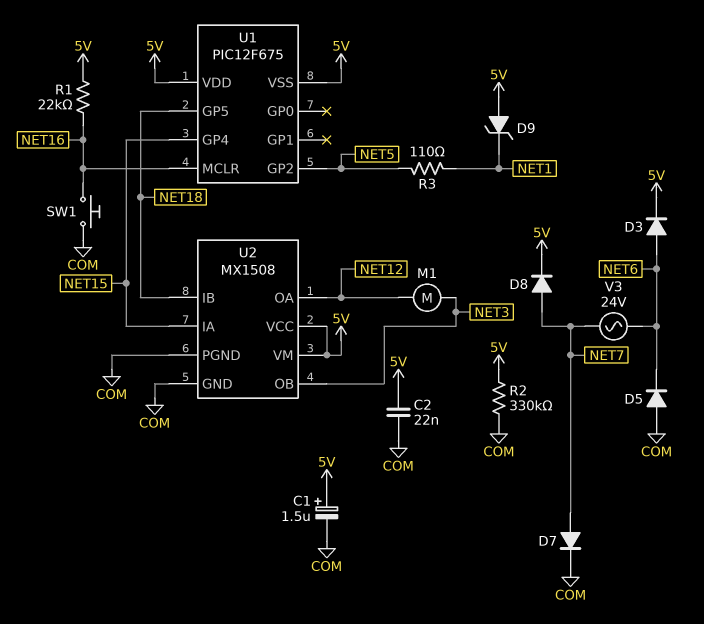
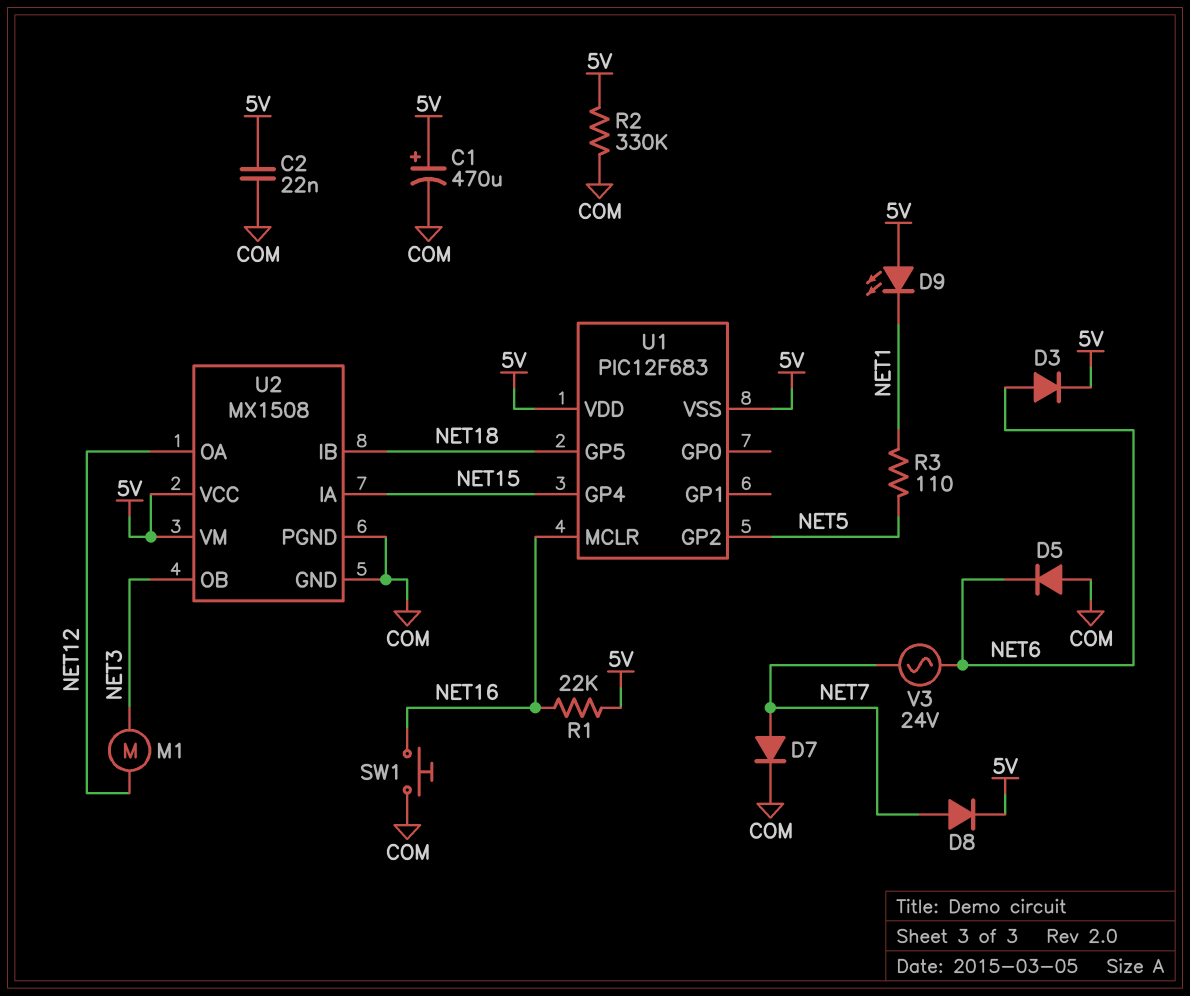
C1: 1.5uF (plus 5V, minus COM) -> 470uF (plus 5V, minus COM)
D9: zener (A 5V, K NET1) -> LED (A 5V, K NET1)
U1: PIC12F675 -> PIC12F683

